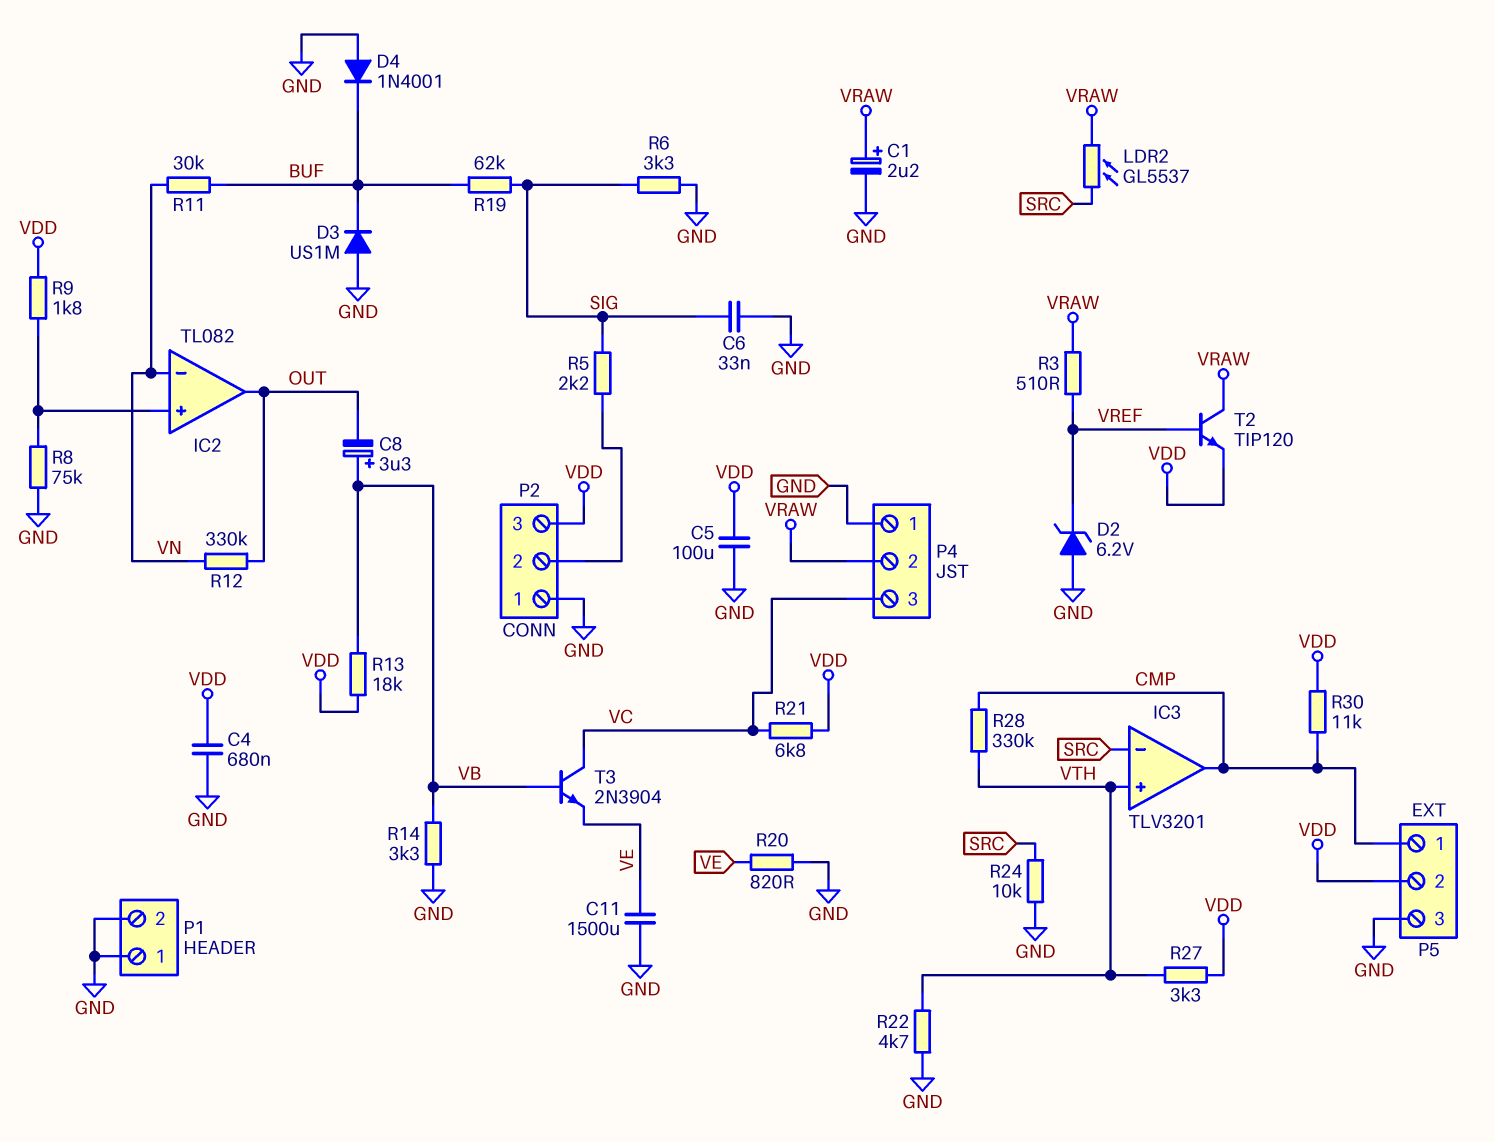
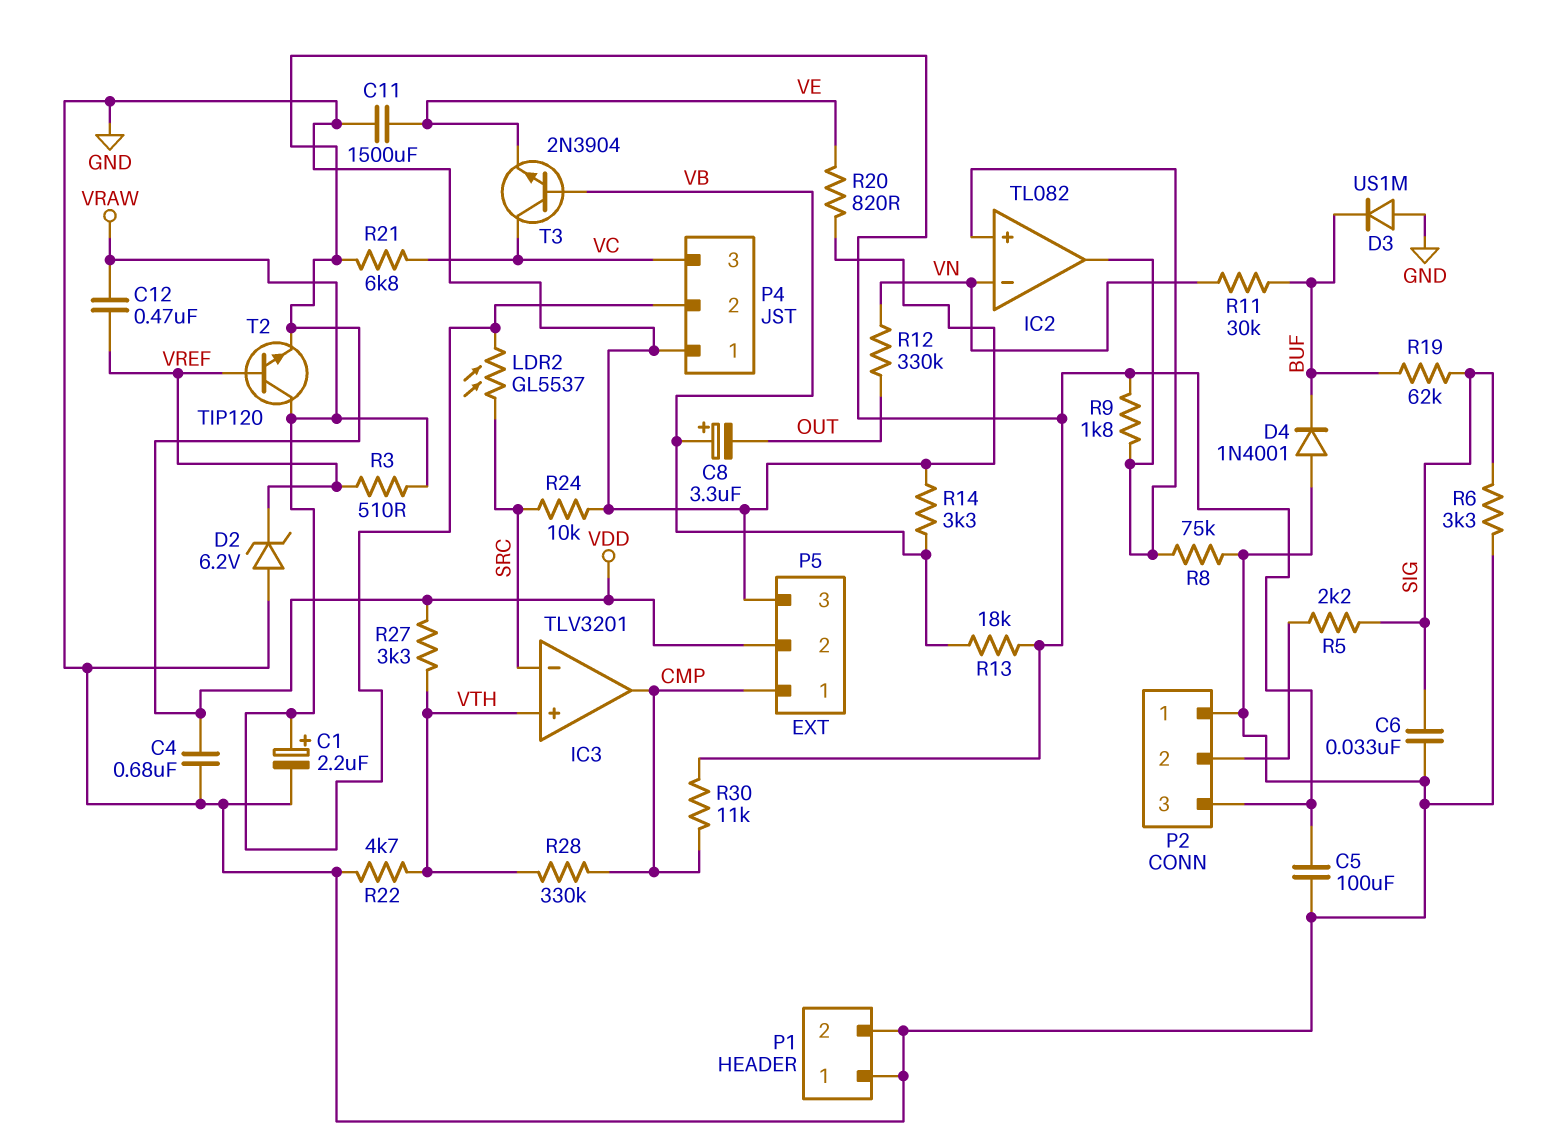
C12: none -> 470nF (VRAW, VREF)
IC2 pin out: OUT -> IC2/in+

